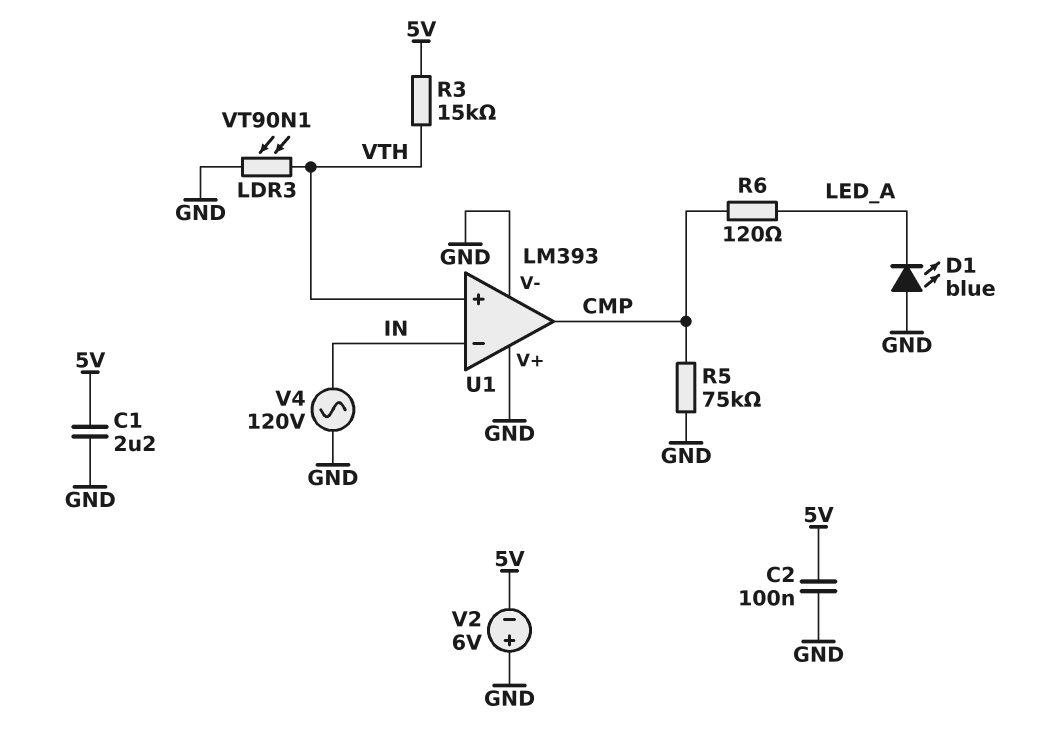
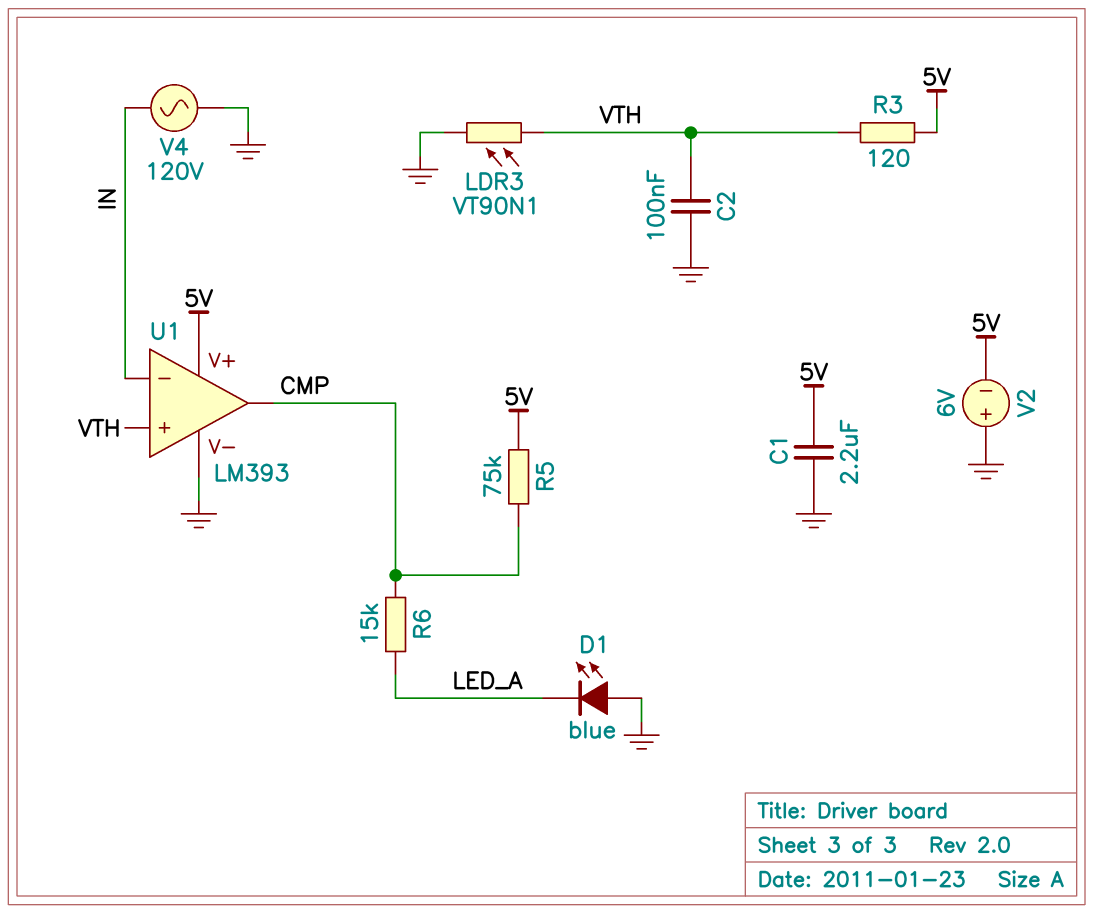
C2: 100nF (5V, GND) -> 100nF (GND, VTH)
R3: 15k (5V, VTH) -> 120 (5V, VTH)
R5: 75k (CMP, GND) -> 75k (5V, CMP)
R6: 120 (CMP, LED_A) -> 15k (CMP, LED_A)
U1 pin V+: GND -> 5V

